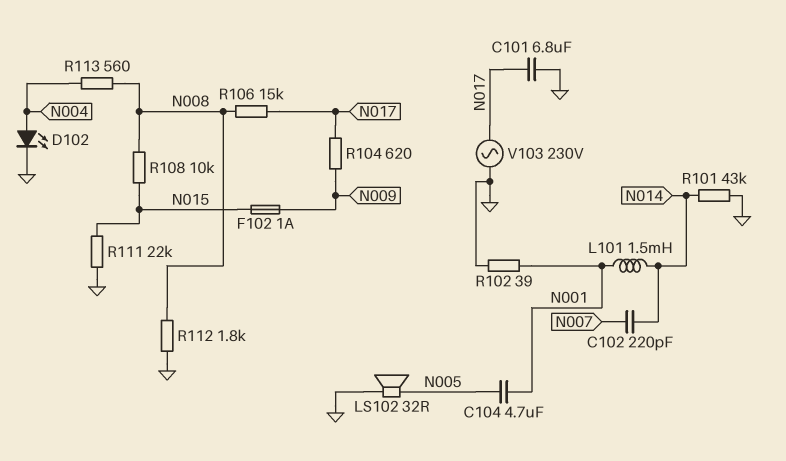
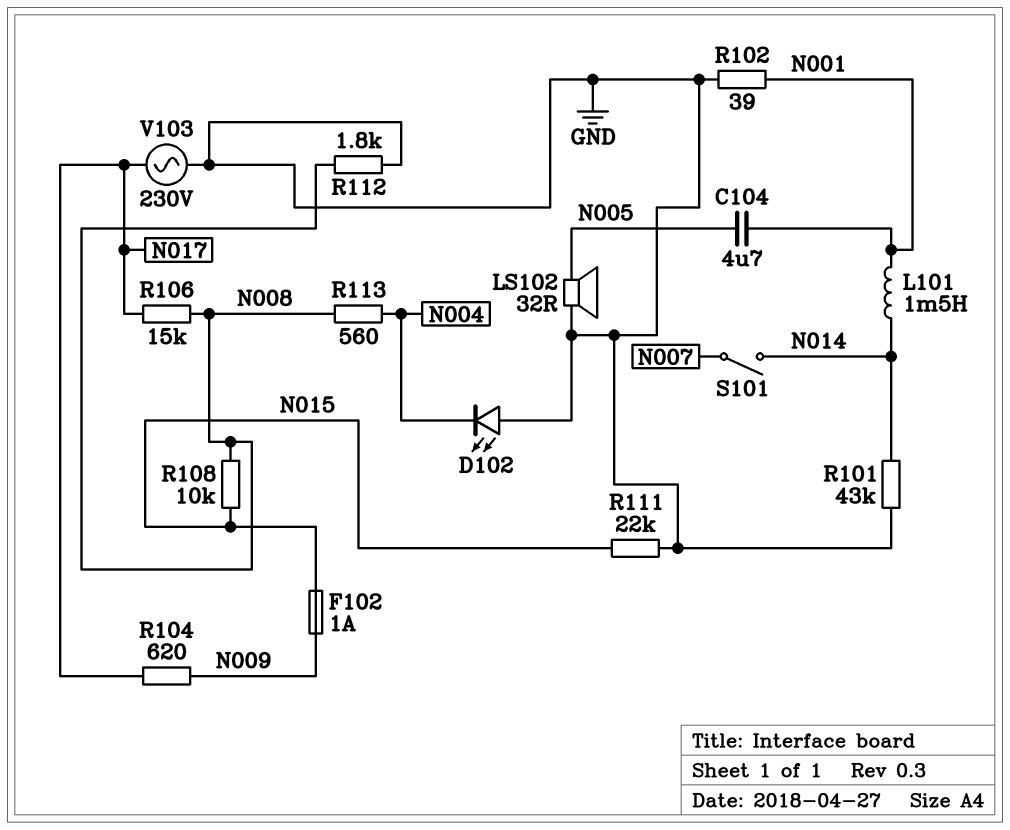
C101: 6.8uF (GND, N017) -> none
C102: 220pF (N007, N014) -> none
D102: LED (A N004, K GND) -> LED (A GND, K N004)
S101: none -> switch (N007, N014)

